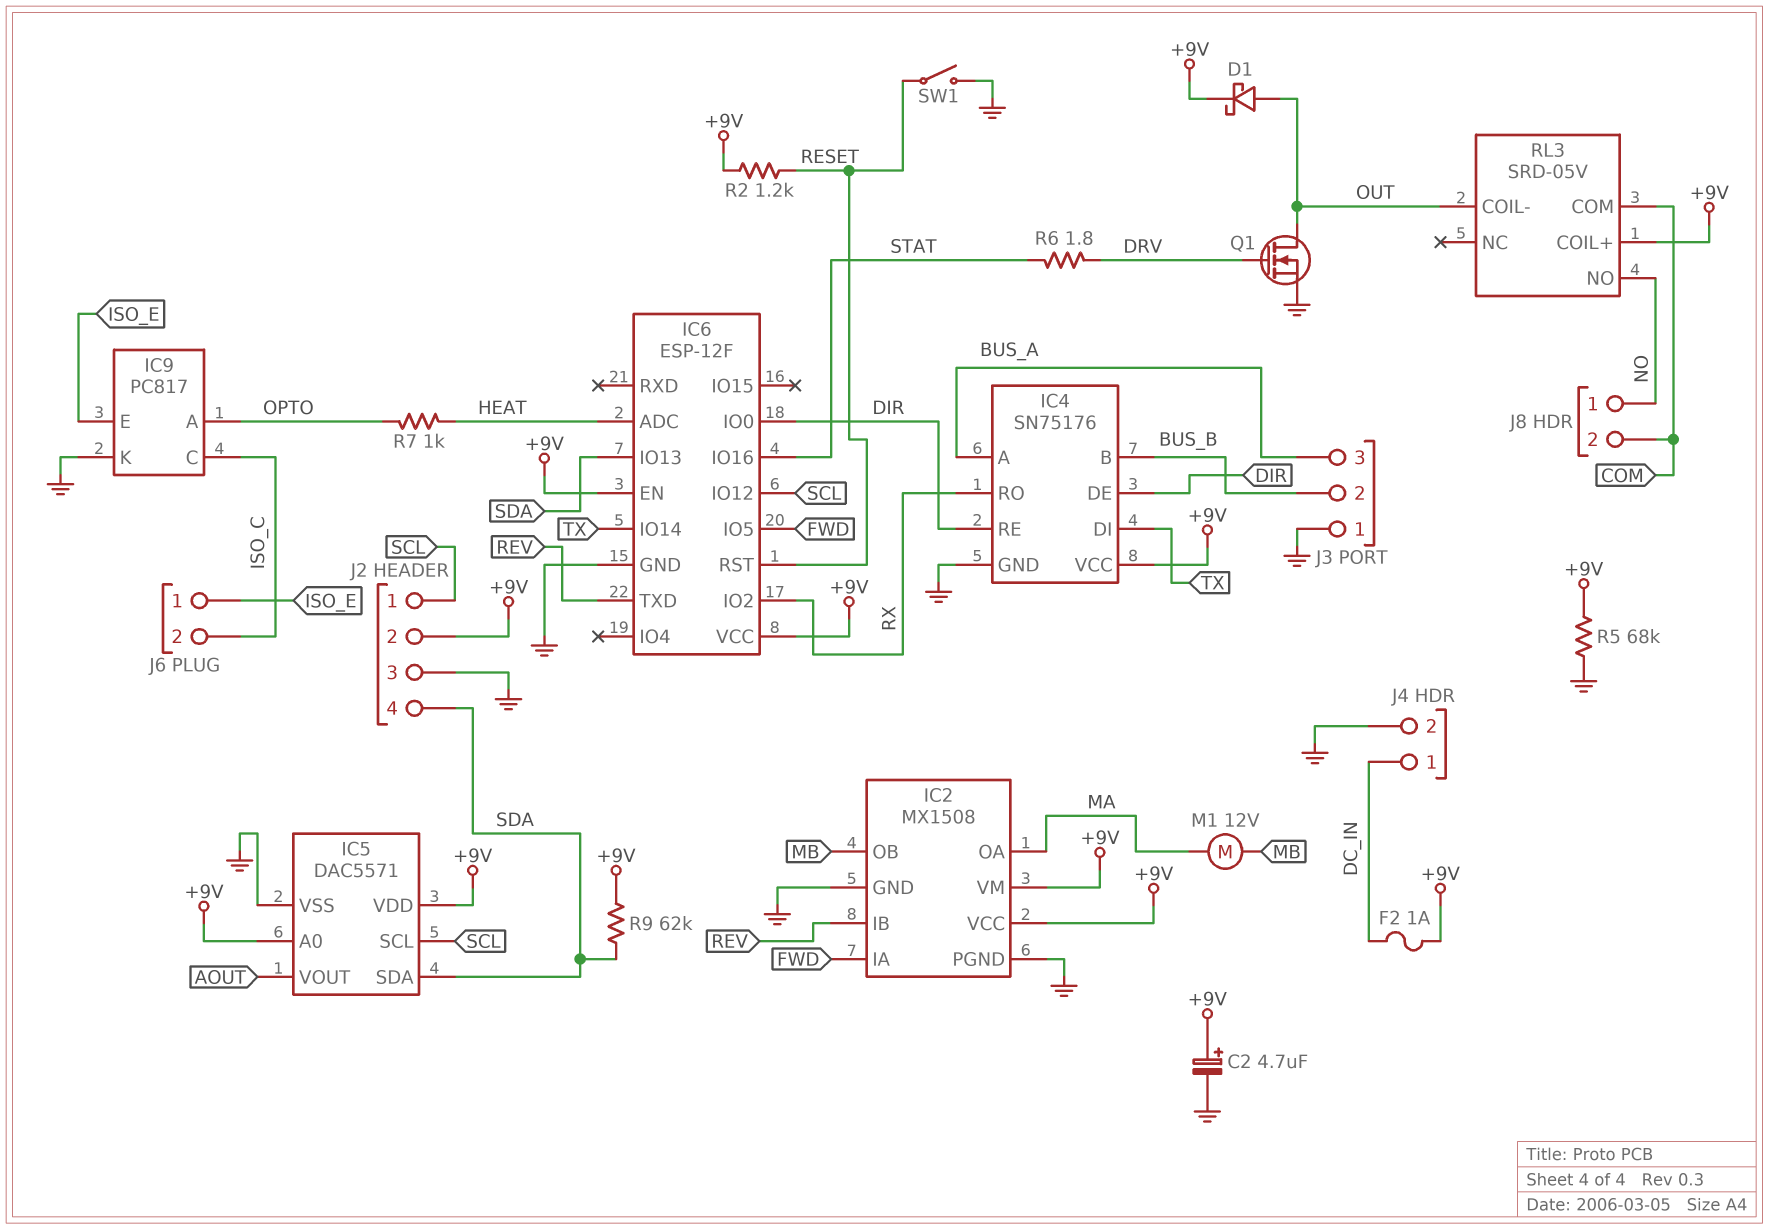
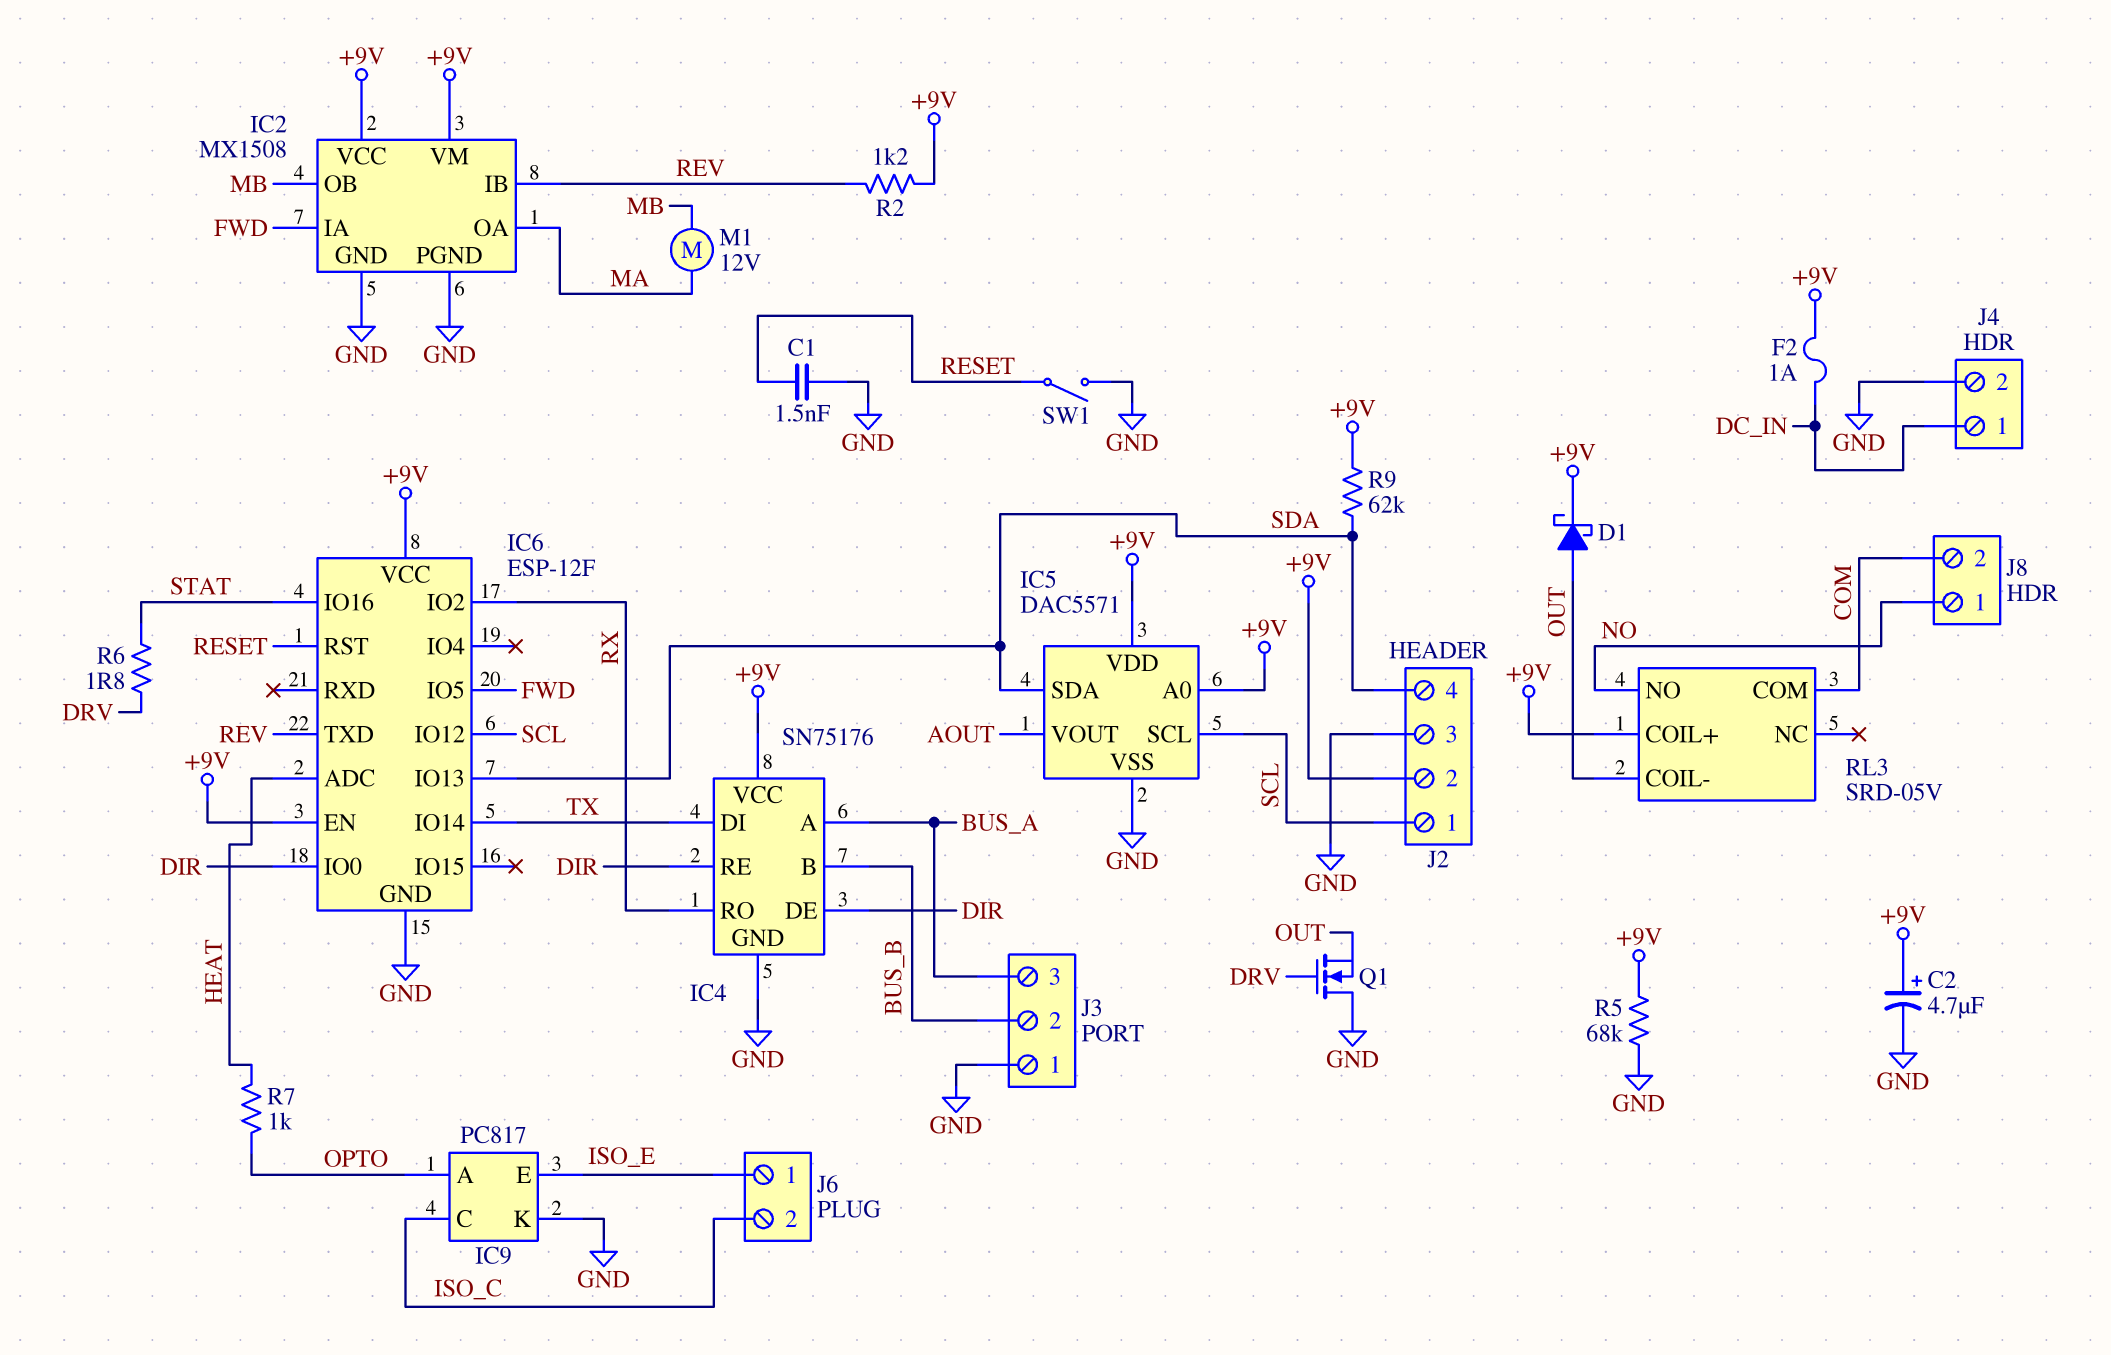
C1: none -> 1.5nF (GND, RESET)
Q1: NMOS (G DRV, D OUT, S GND) -> NMOS (G DRV, D GND, S OUT)
R2: 1.2k (+9V, RESET) -> 1.2k (+9V, REV)

